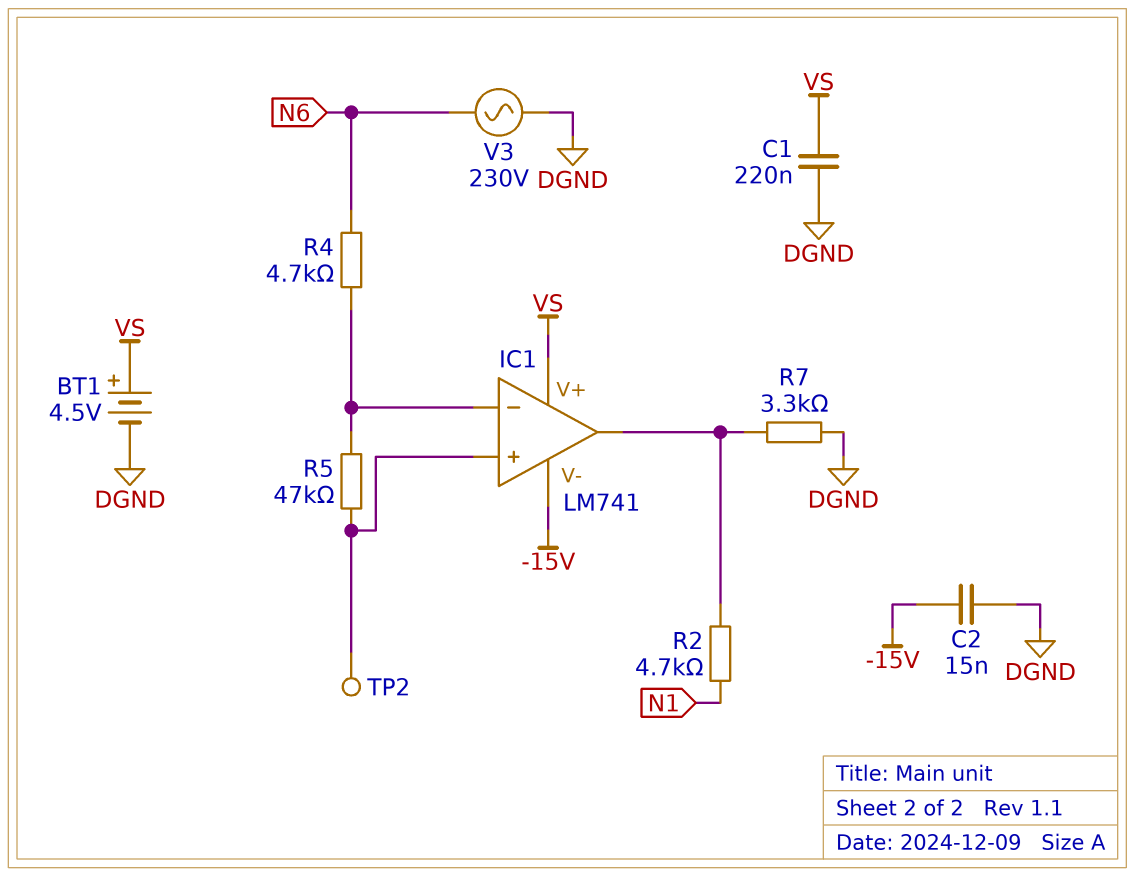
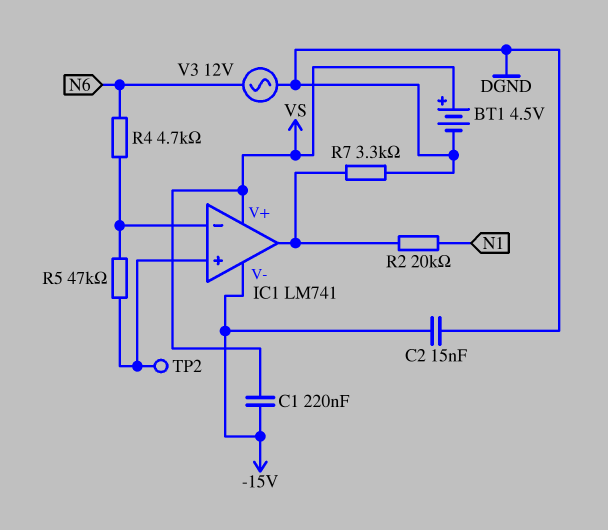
C1: 220nF (DGND, VS) -> 220nF (-15V, VS)
R2: 4.7k (IC1/out, N1) -> 20k (IC1/out, N1)
V3: AC 230V (DGND, N6) -> AC 12V (DGND, N6)

